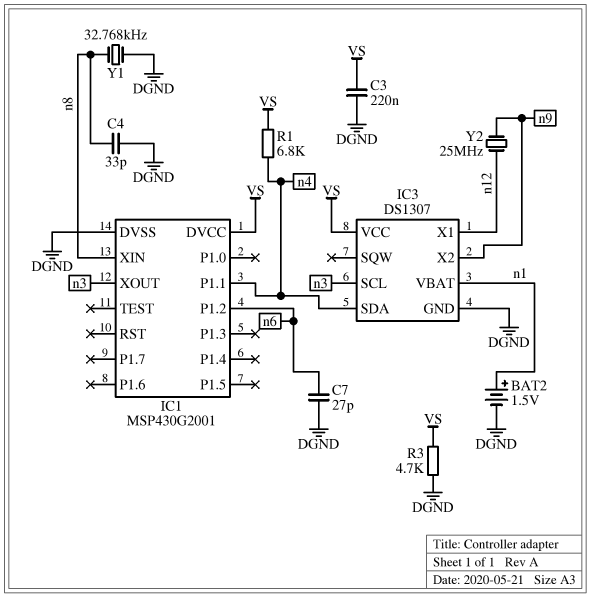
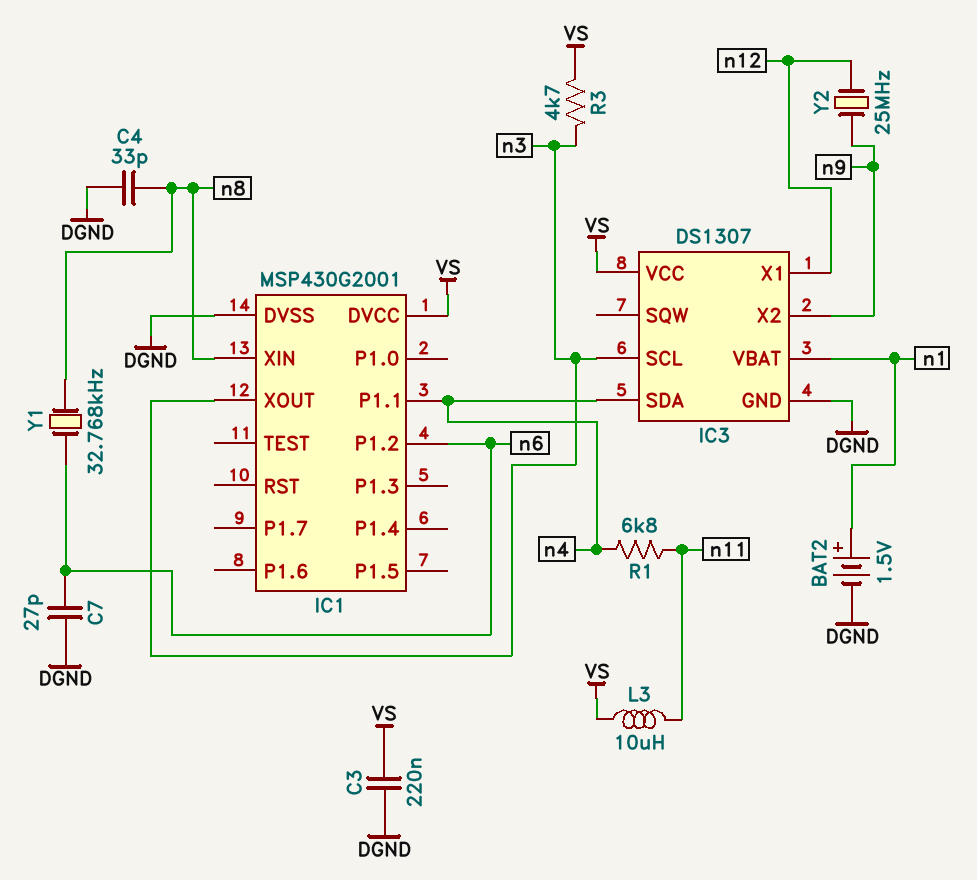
L3: none -> 10uH (VS, n11)
R1: 6.8k (VS, n4) -> 6.8k (n4, n11)
R3: 4.7k (DGND, VS) -> 4.7k (VS, n3)
Y1: 32.768kHz (DGND, n8) -> 32.768kHz (n6, n8)

